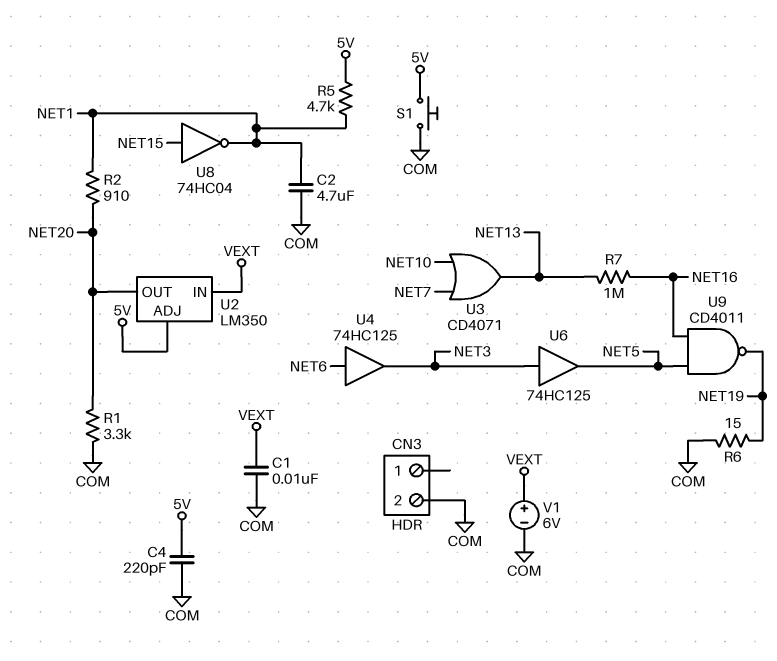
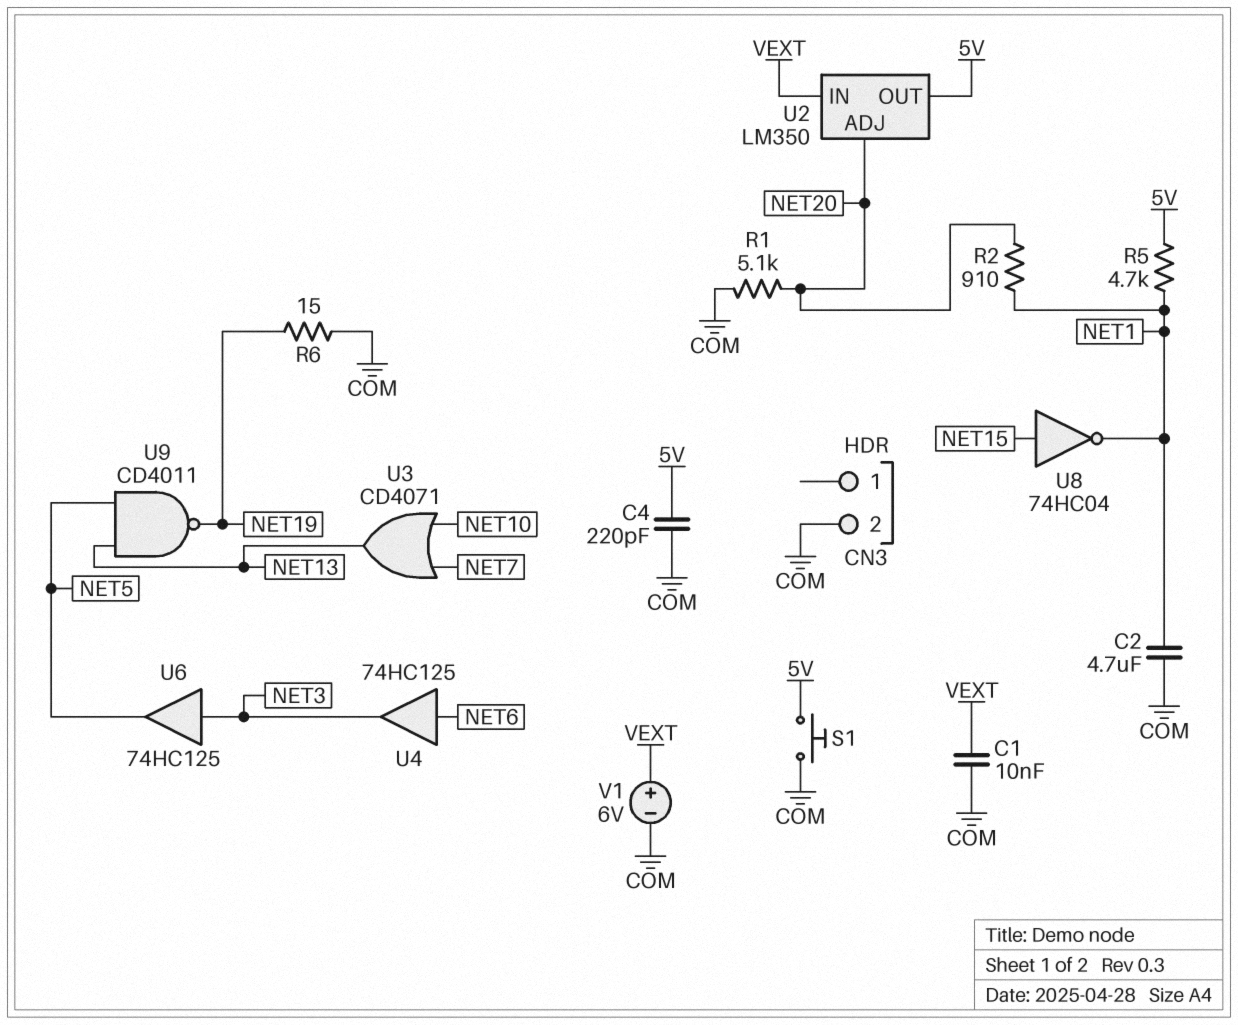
R1: 3.3k (COM, NET20) -> 5.1k (COM, NET20)
R7: 1M (NET13, NET16) -> none
U2 pin ADJ: 5V -> NET20
U2 pin OUT: NET20 -> 5V
U9: NAND CD4011 (in NET5, in NET16, out NET19) -> NAND CD4011 (in NET5, in NET13, out NET19)

